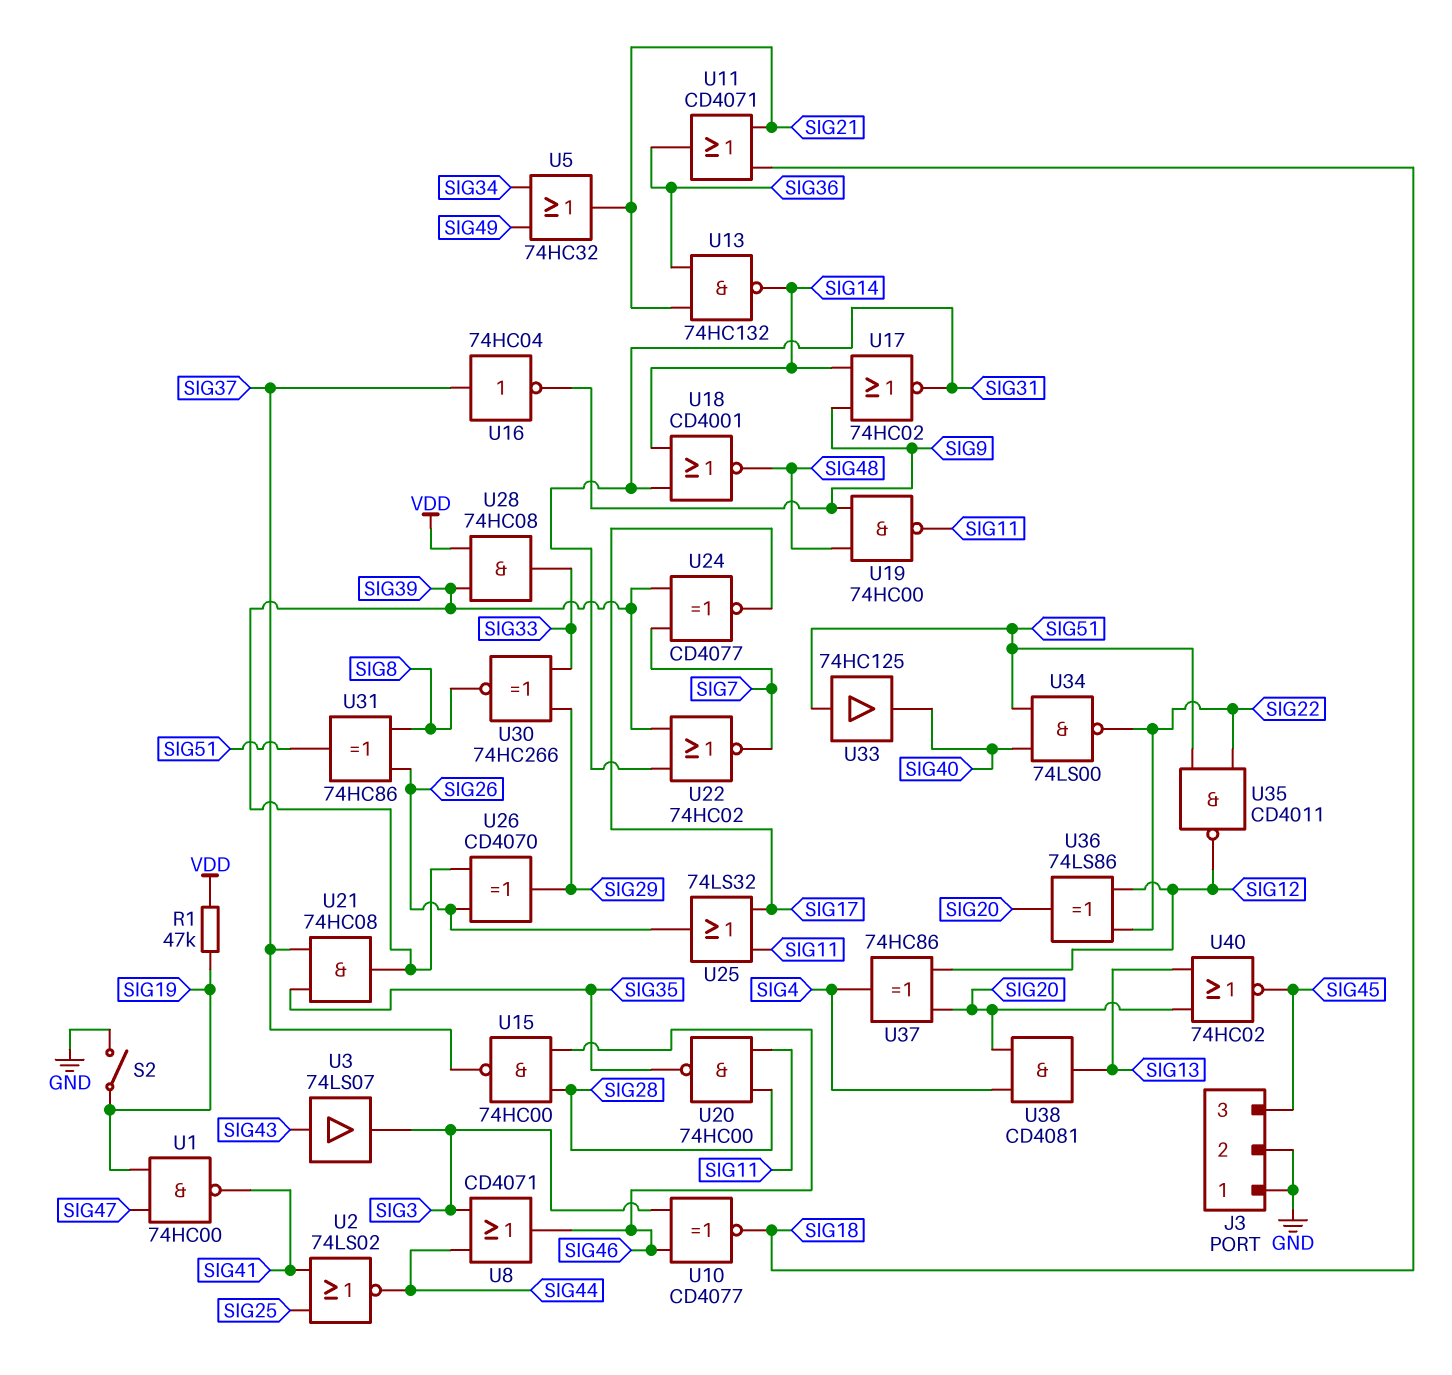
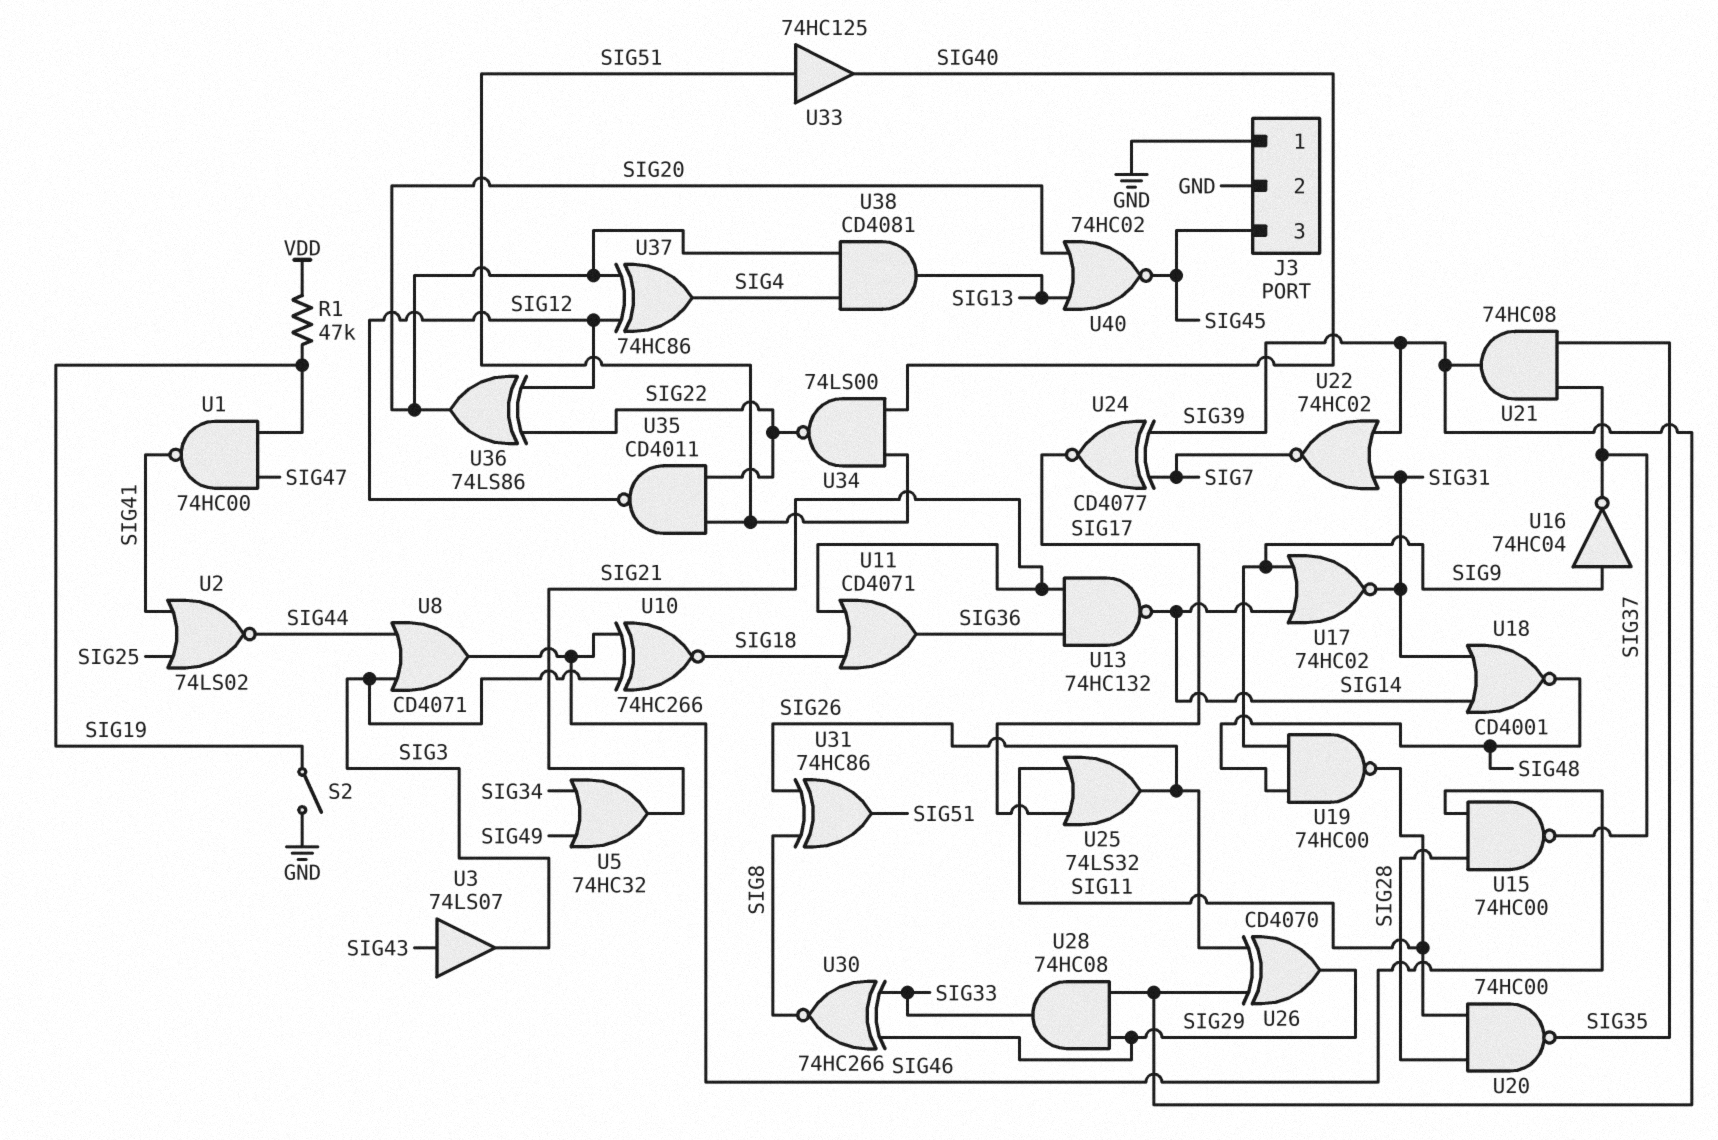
U10: XNOR CD4077 (in SIG3, in SIG46, out SIG18) -> XNOR 74HC266 (in SIG3, in SIG46, out SIG18)
U16: NOT 74HC04 (in SIG37, out SIG9) -> NOT 74HC04 (in SIG9, out SIG37)
U28: AND 74HC08 (in SIG39, in VDD, out SIG33) -> AND 74HC08 (in SIG29, in SIG39, out SIG33)

